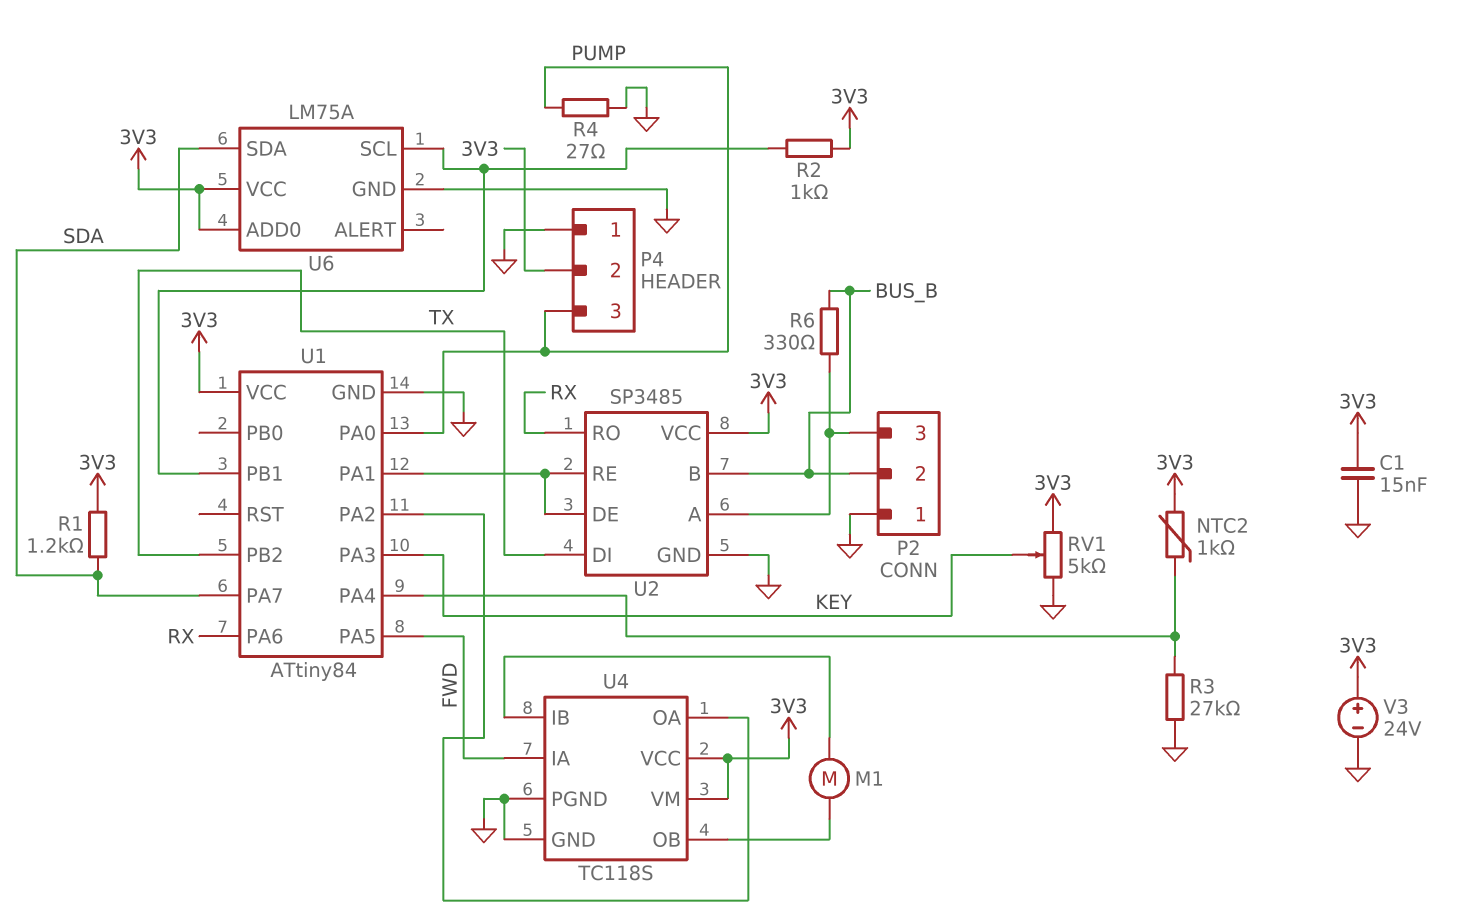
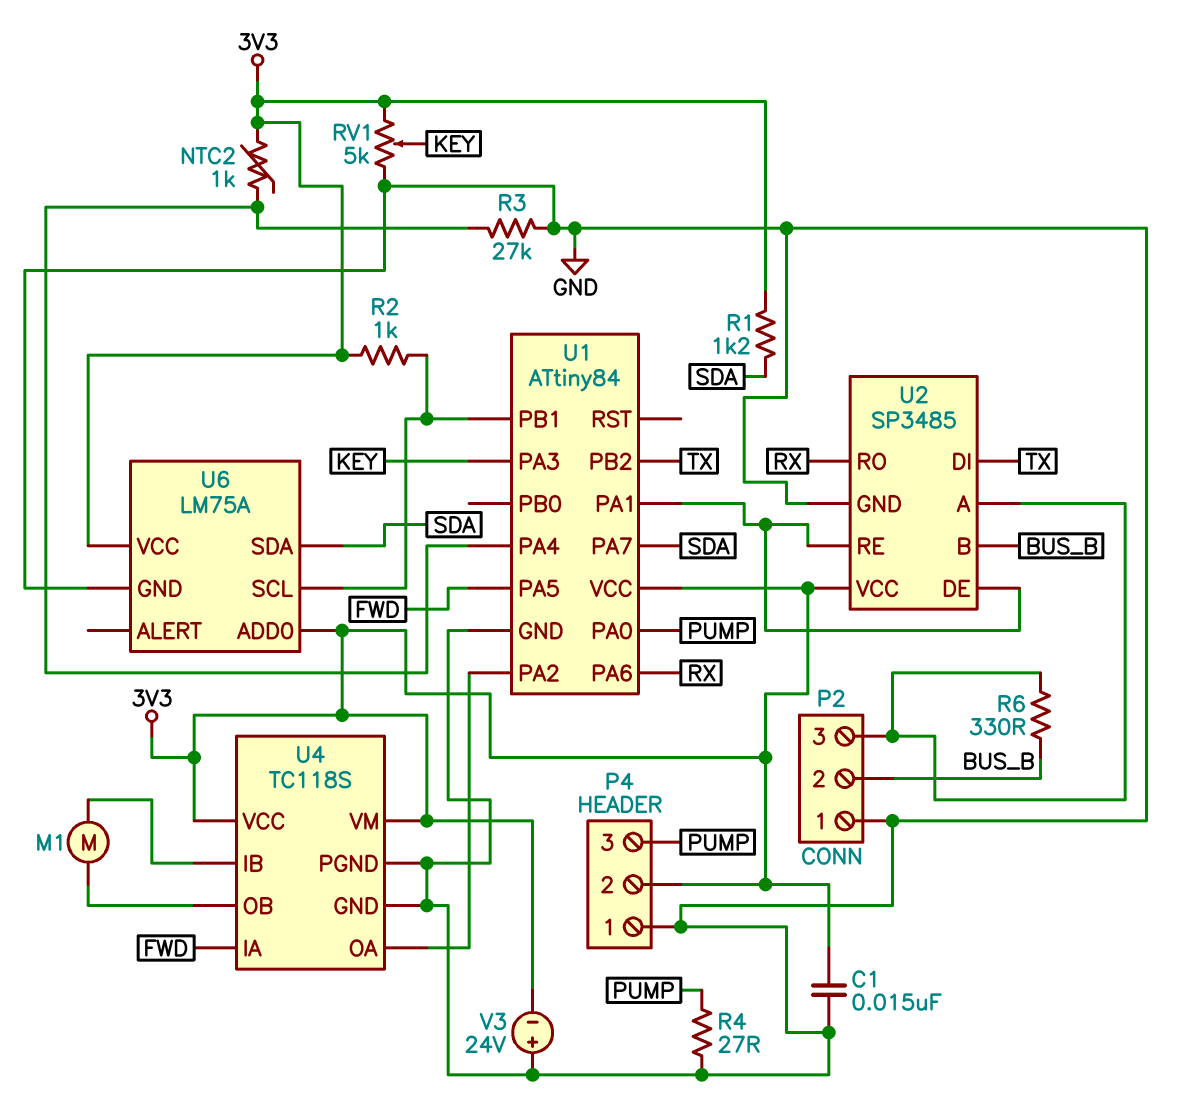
V3: 24V (plus 3V3, minus GND) -> 24V (plus GND, minus 3V3)

